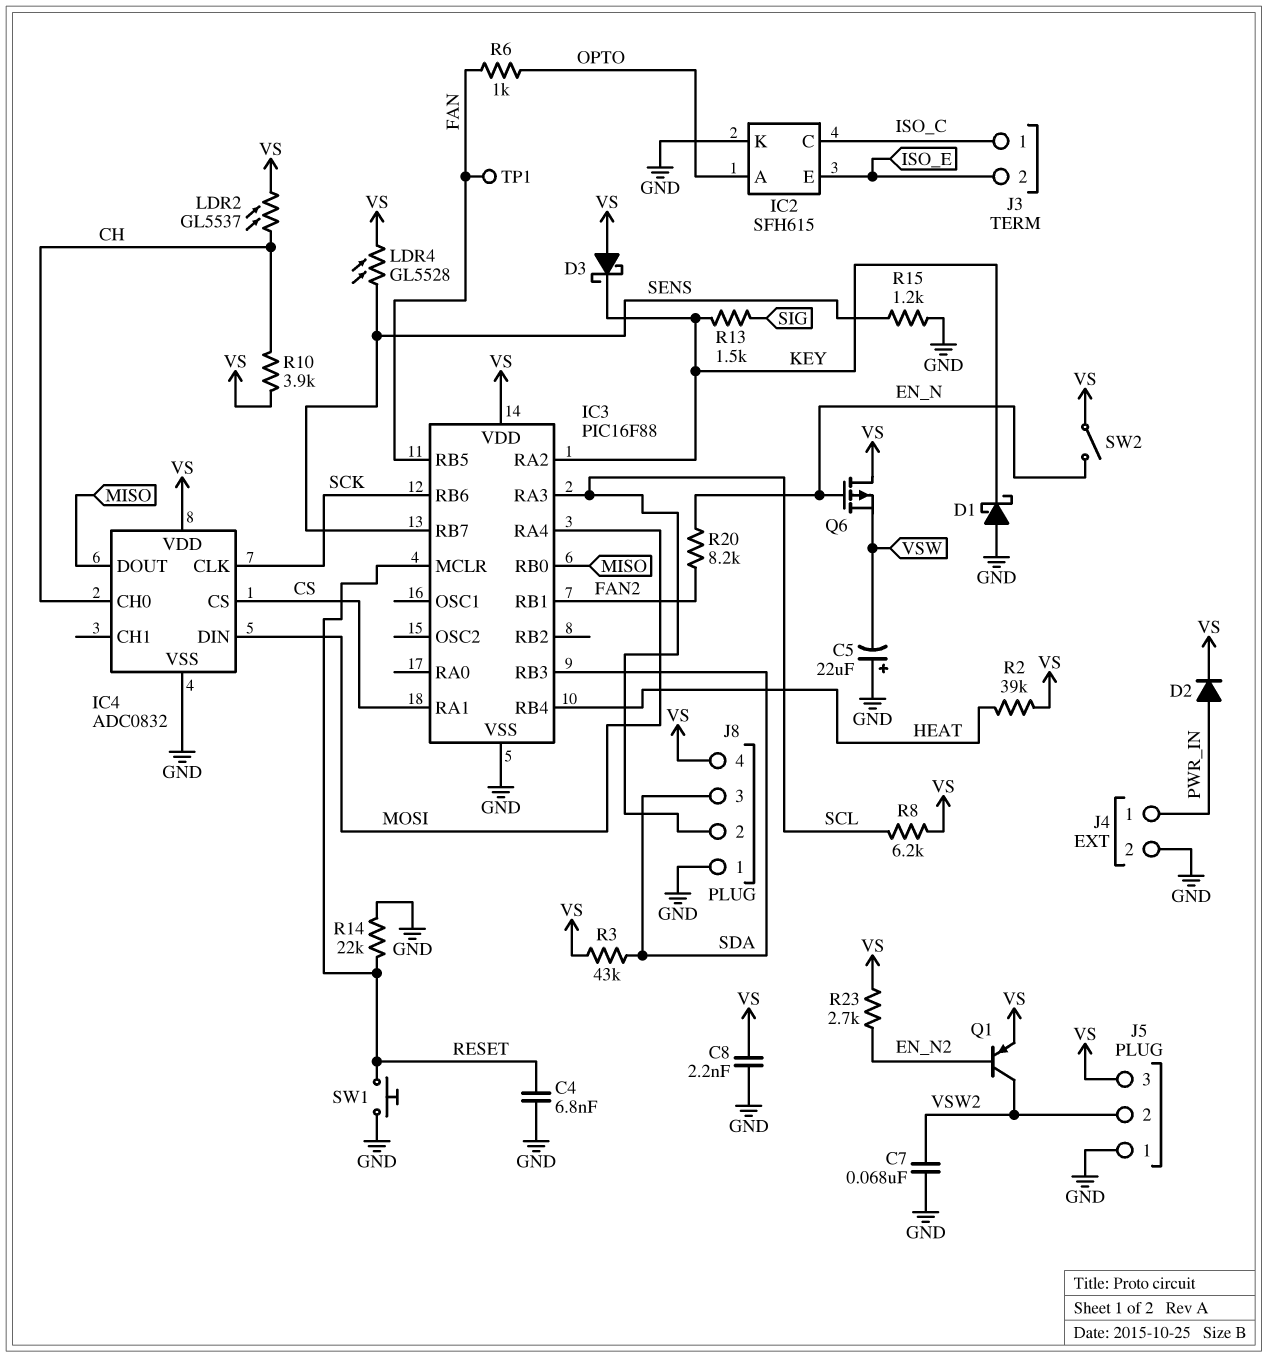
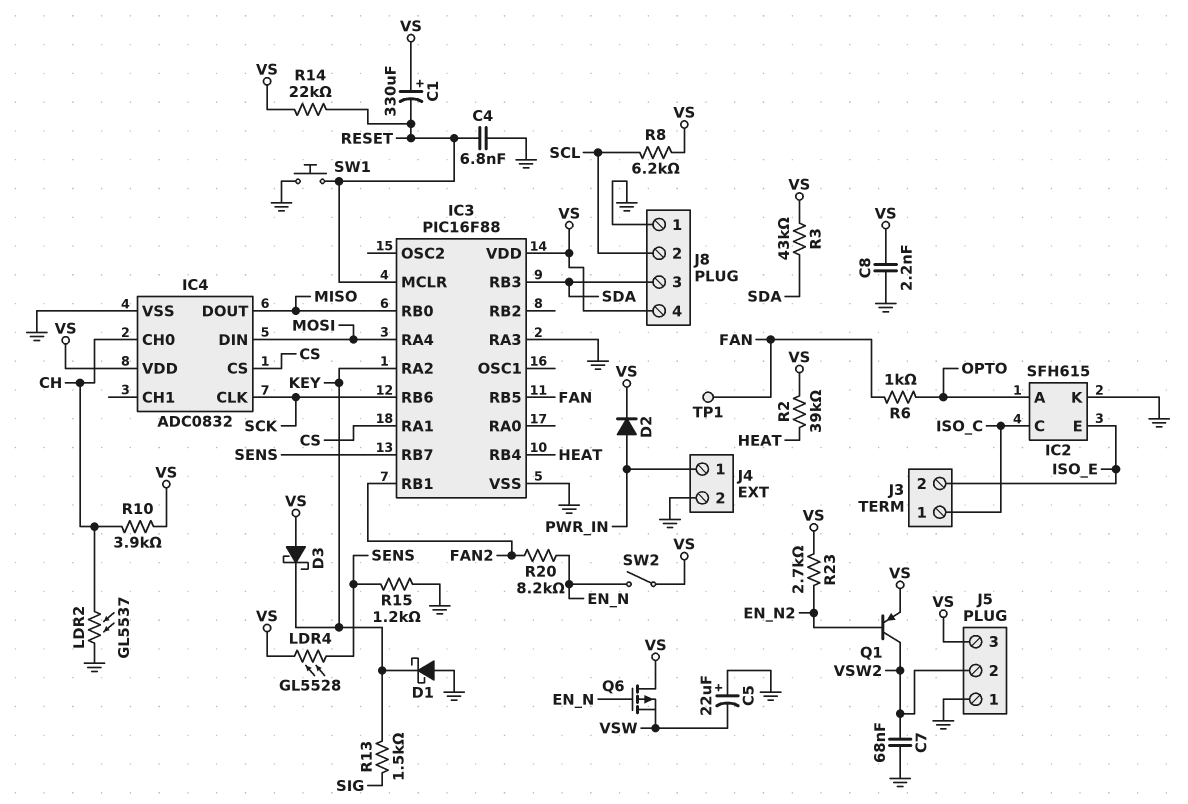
C1: none -> 330uF (plus VS, minus RESET)
IC3 pin RA3: SCL -> GND
LDR2: GL5537 (CH, VS) -> GL5537 (CH, GND)
R14: 22k (GND, RESET) -> 22k (RESET, VS)

